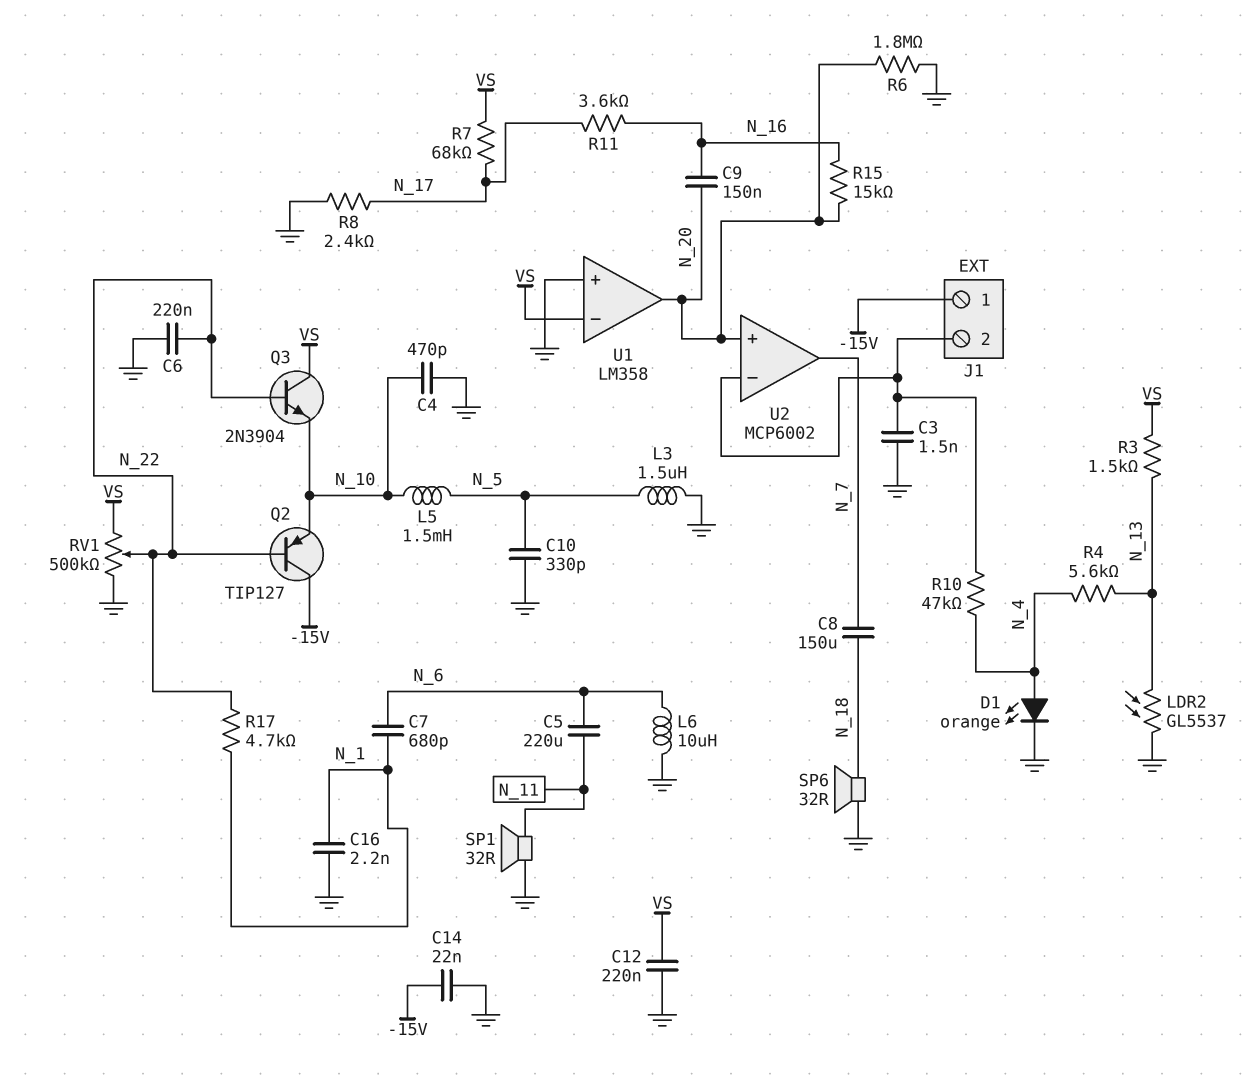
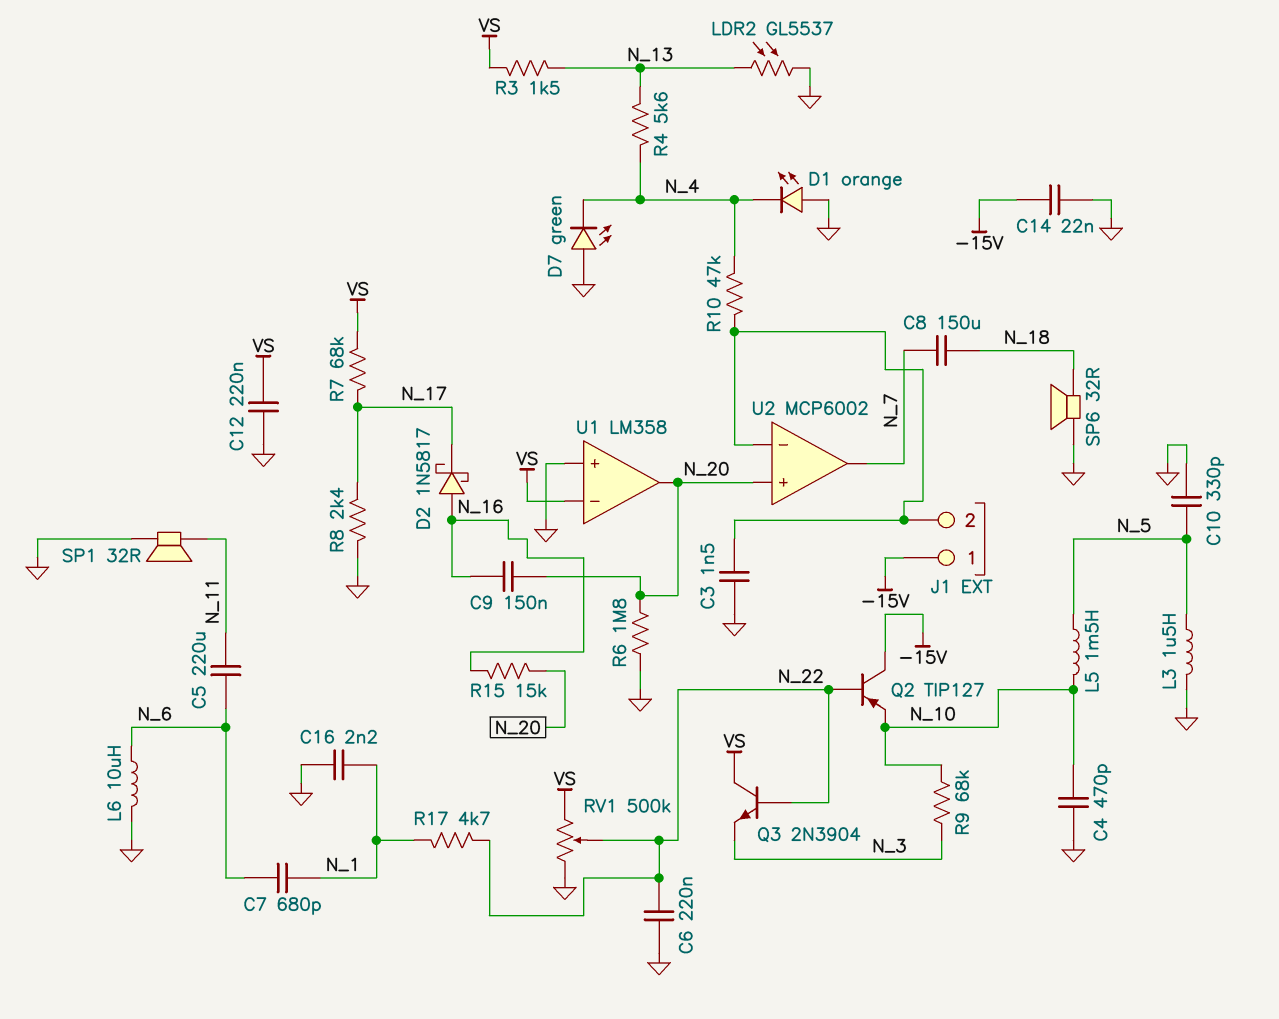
D1: LED orange (A N_4, K GND) -> LED orange (A GND, K N_4)
D2: none -> schottky 1N5817 (A N_16, K N_17)
D7: none -> LED green (A GND, K N_4)
Q3: NPN 2N3904 (B N_22, C VS, E N_10) -> NPN 2N3904 (B N_22, C VS, E N_3)
R9: none -> 68k (N_3, N_10)
R11: 3.6k (N_16, N_17) -> none

